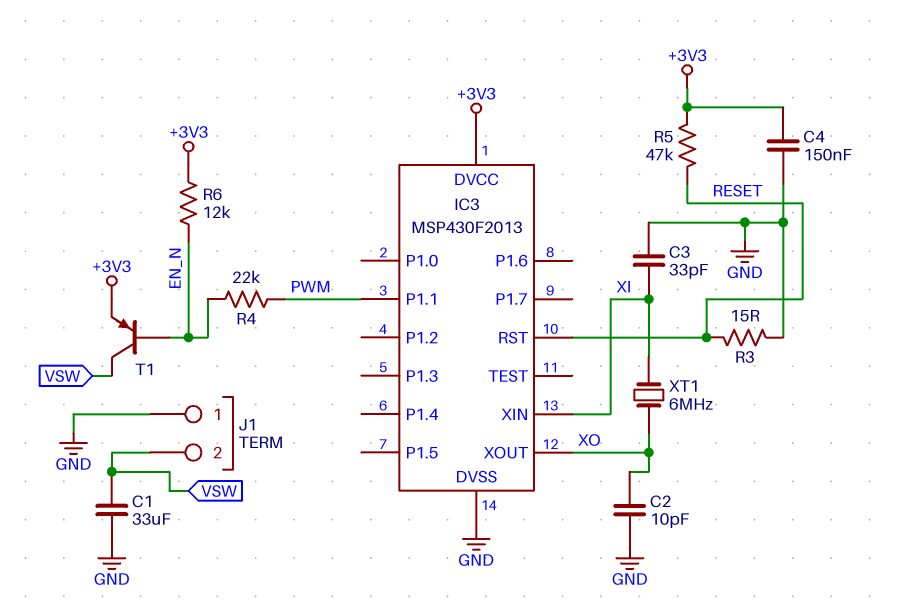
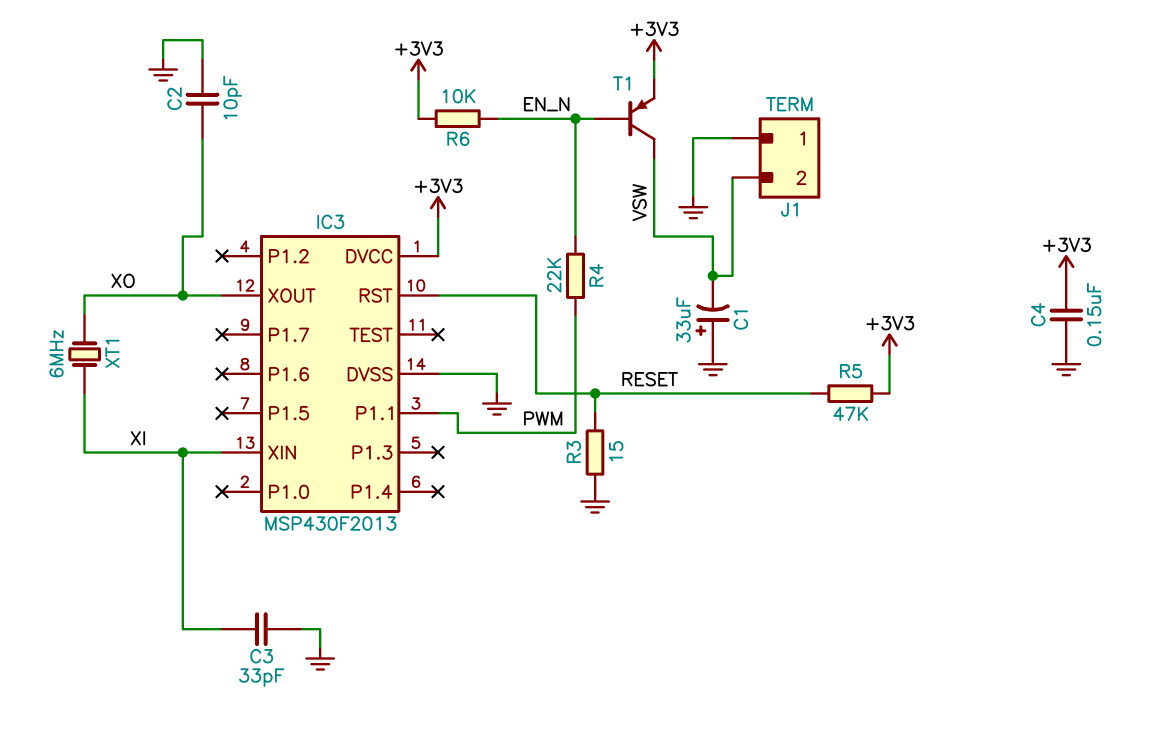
C1: 33uF (GND, VSW) -> 33uF (plus GND, minus VSW)
R6: 12k (+3V3, EN_N) -> 10k (+3V3, EN_N)

